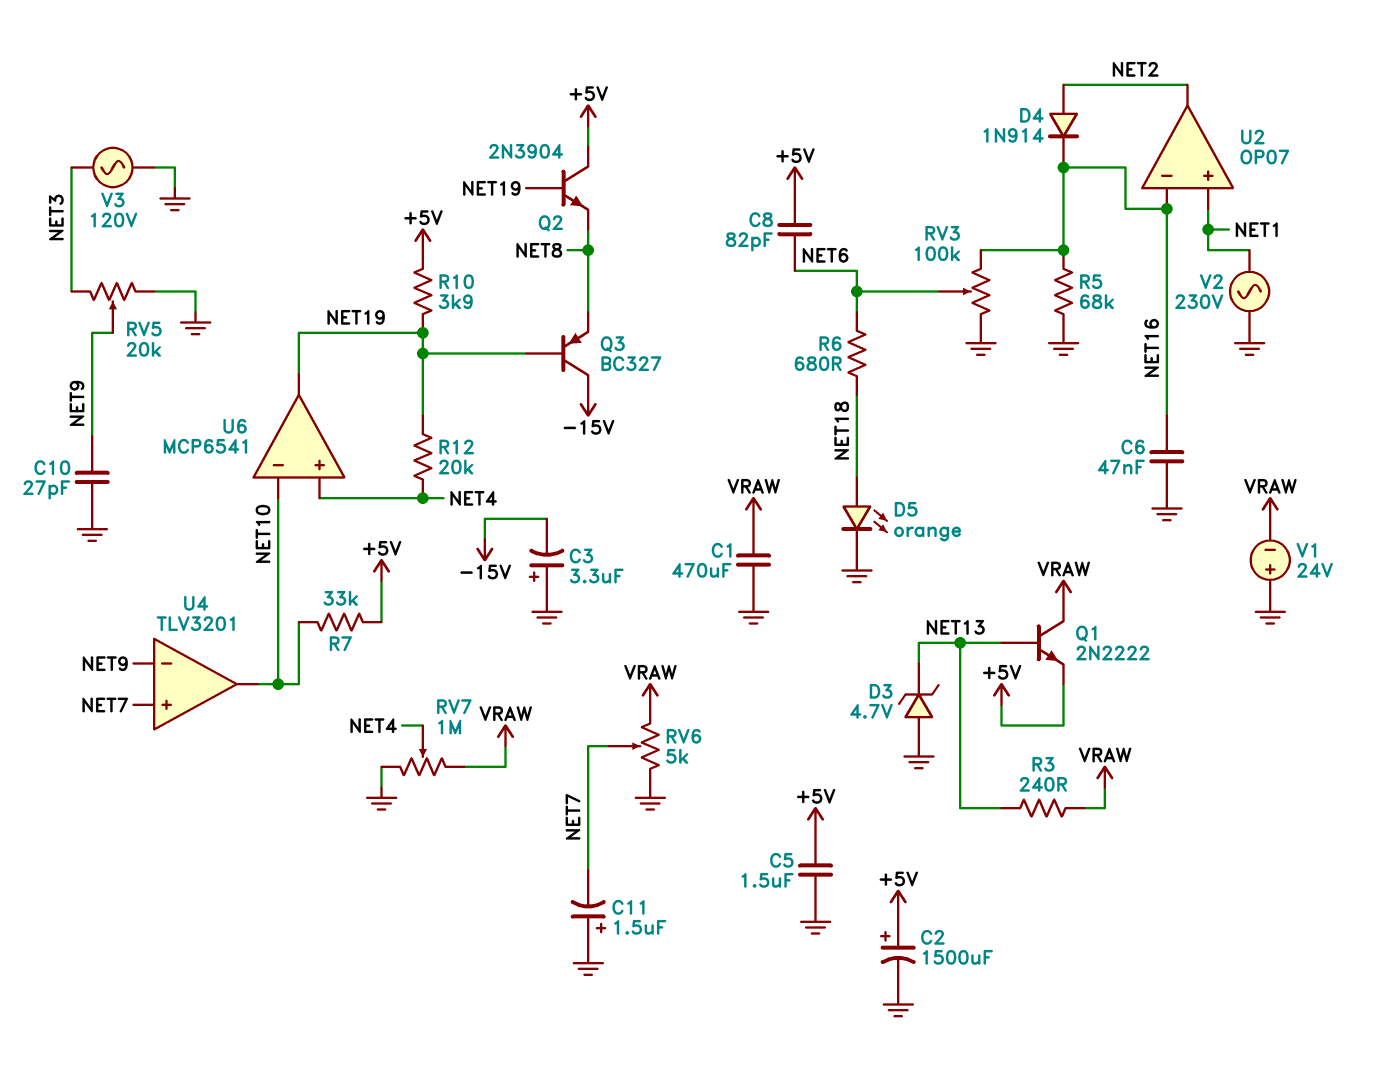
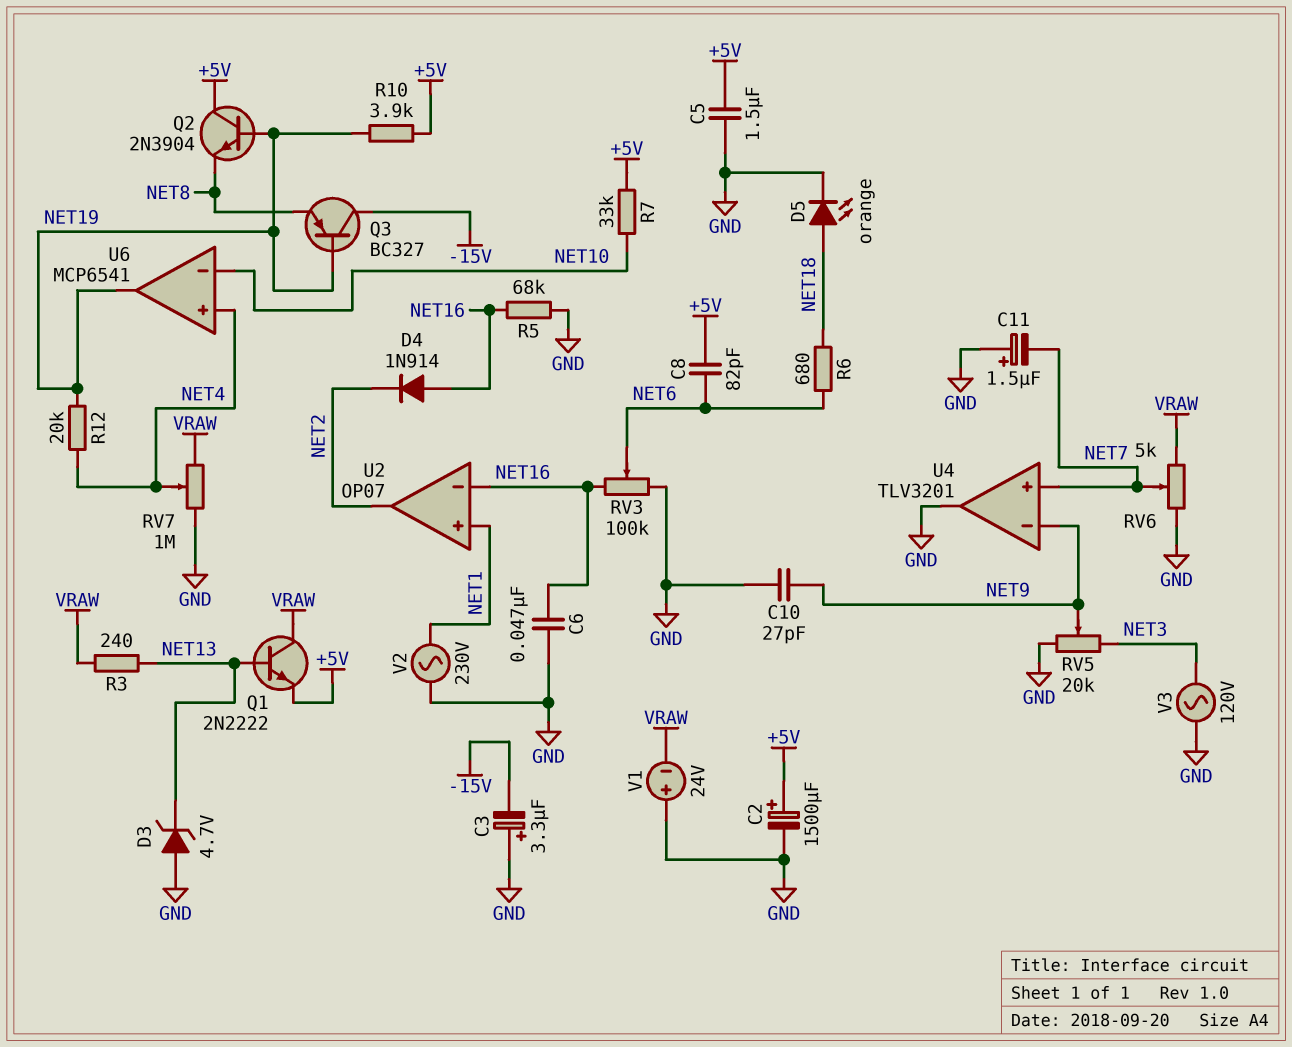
C1: 470uF (GND, VRAW) -> none
D4: diode 1N914 (A NET2, K NET16) -> diode 1N914 (A NET16, K NET2)
U4 pin out: NET10 -> GND

